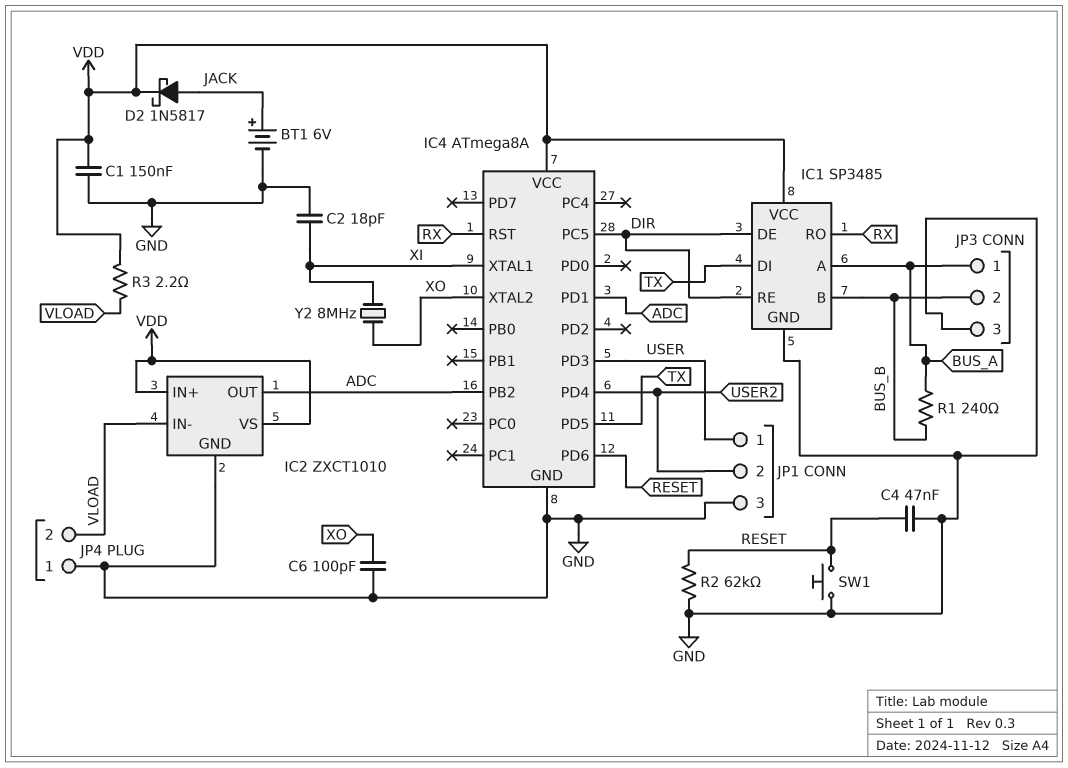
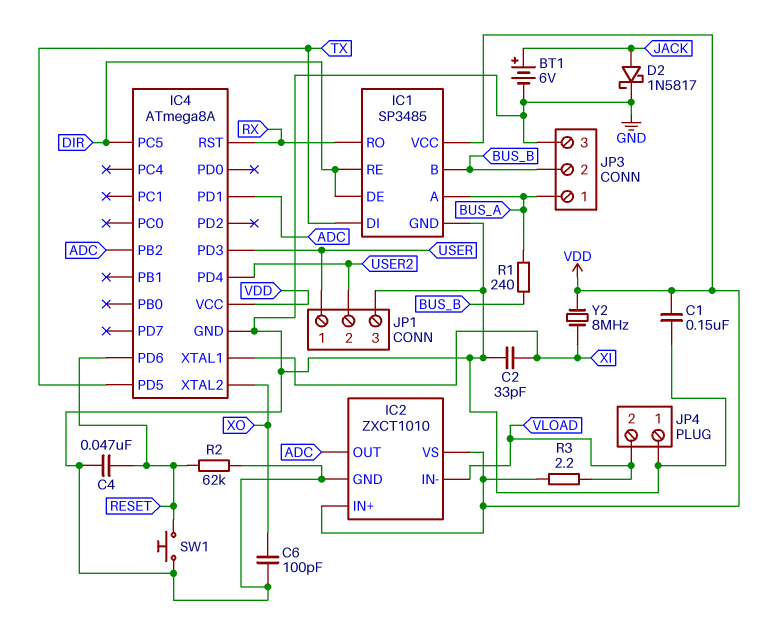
C2: 18pF (GND, XI) -> 33pF (GND, XI)
D2: schottky 1N5817 (A JACK, K VDD) -> schottky 1N5817 (A JACK, K GND)
Y2: 8MHz (XI, XO) -> 8MHz (VDD, XI)

